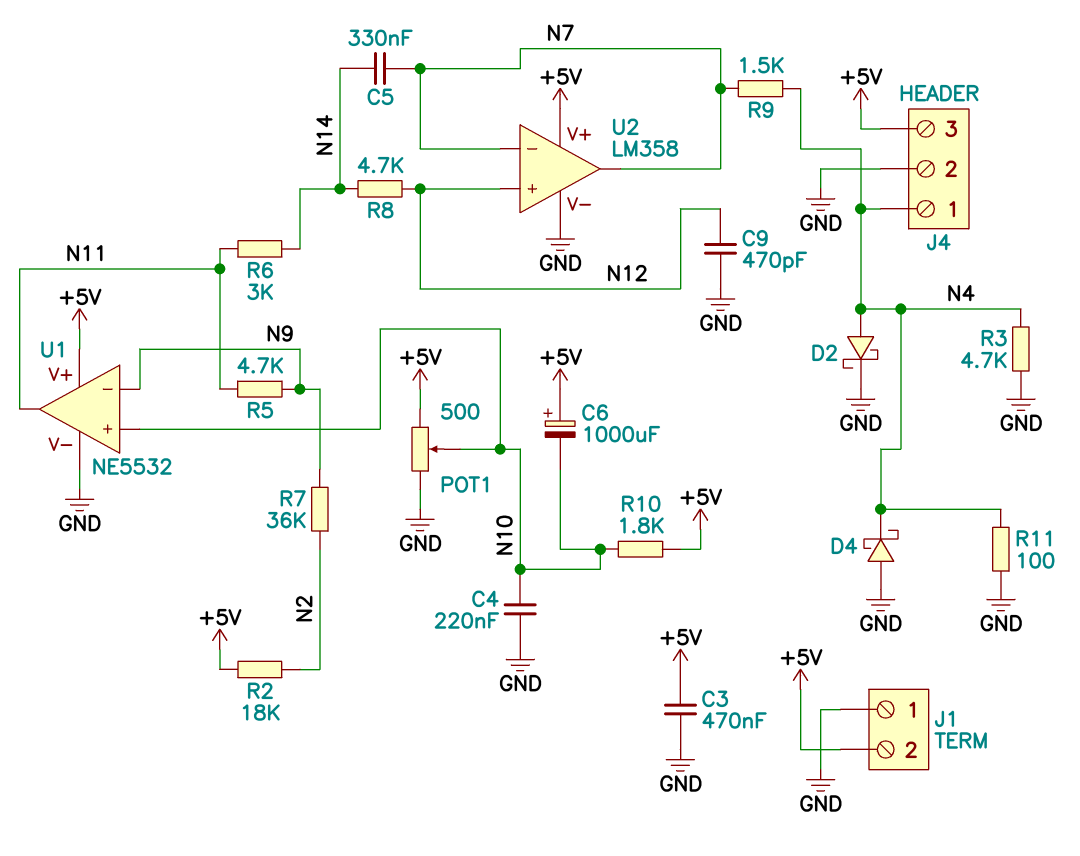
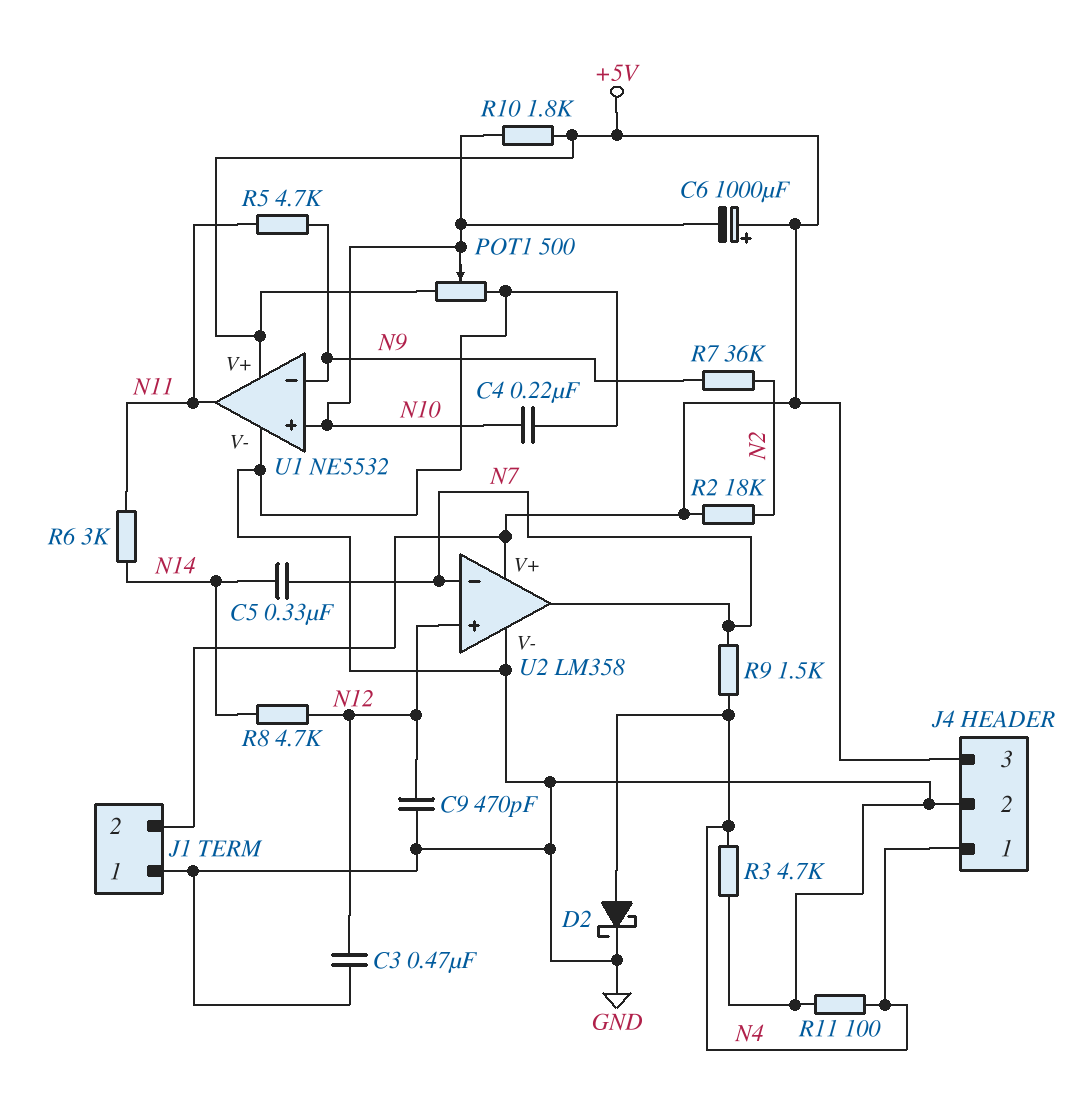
C3: 470nF (+5V, GND) -> 470nF (GND, N12)
D4: schottky (A GND, K N4) -> none

